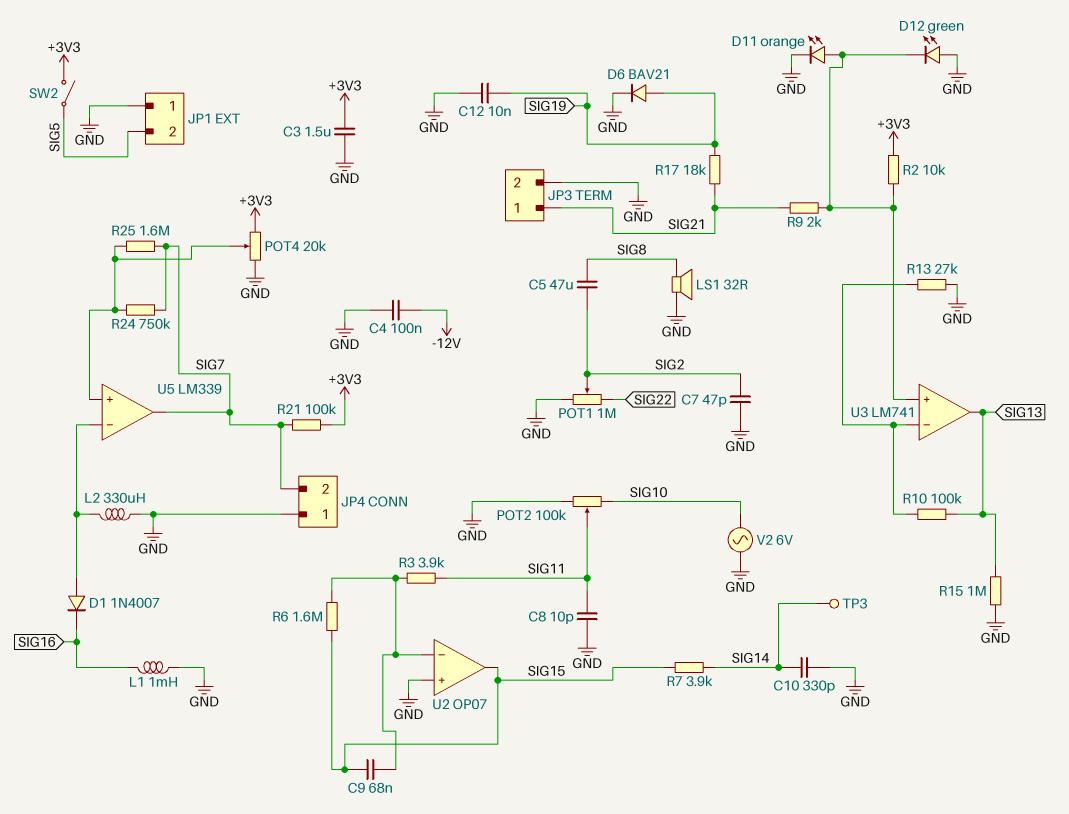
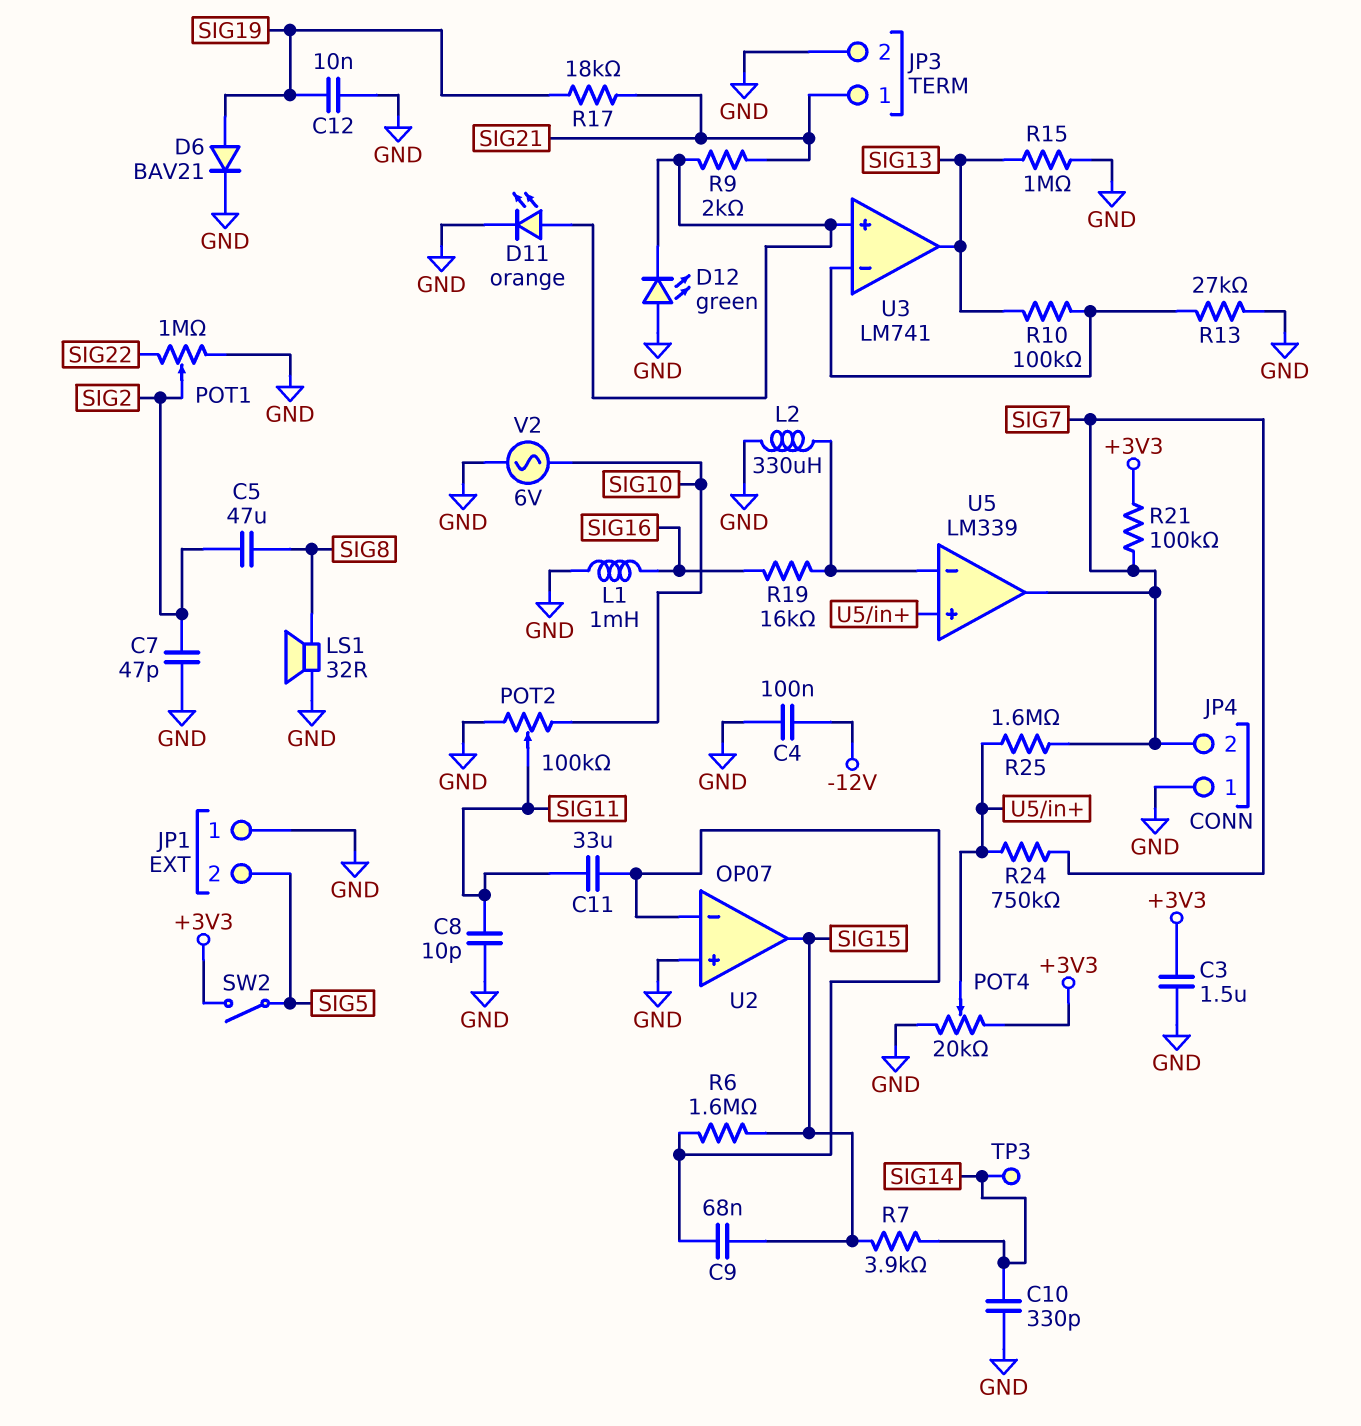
C11: none -> 33uF (SIG11, U2/in-)
D1: diode 1N4007 (A U5/in-, K SIG16) -> none
R2: 10k (+3V3, U3/in+) -> none
R3: 3.9k (SIG11, U2/in-) -> none
R19: none -> 16k (SIG16, U5/in-)

